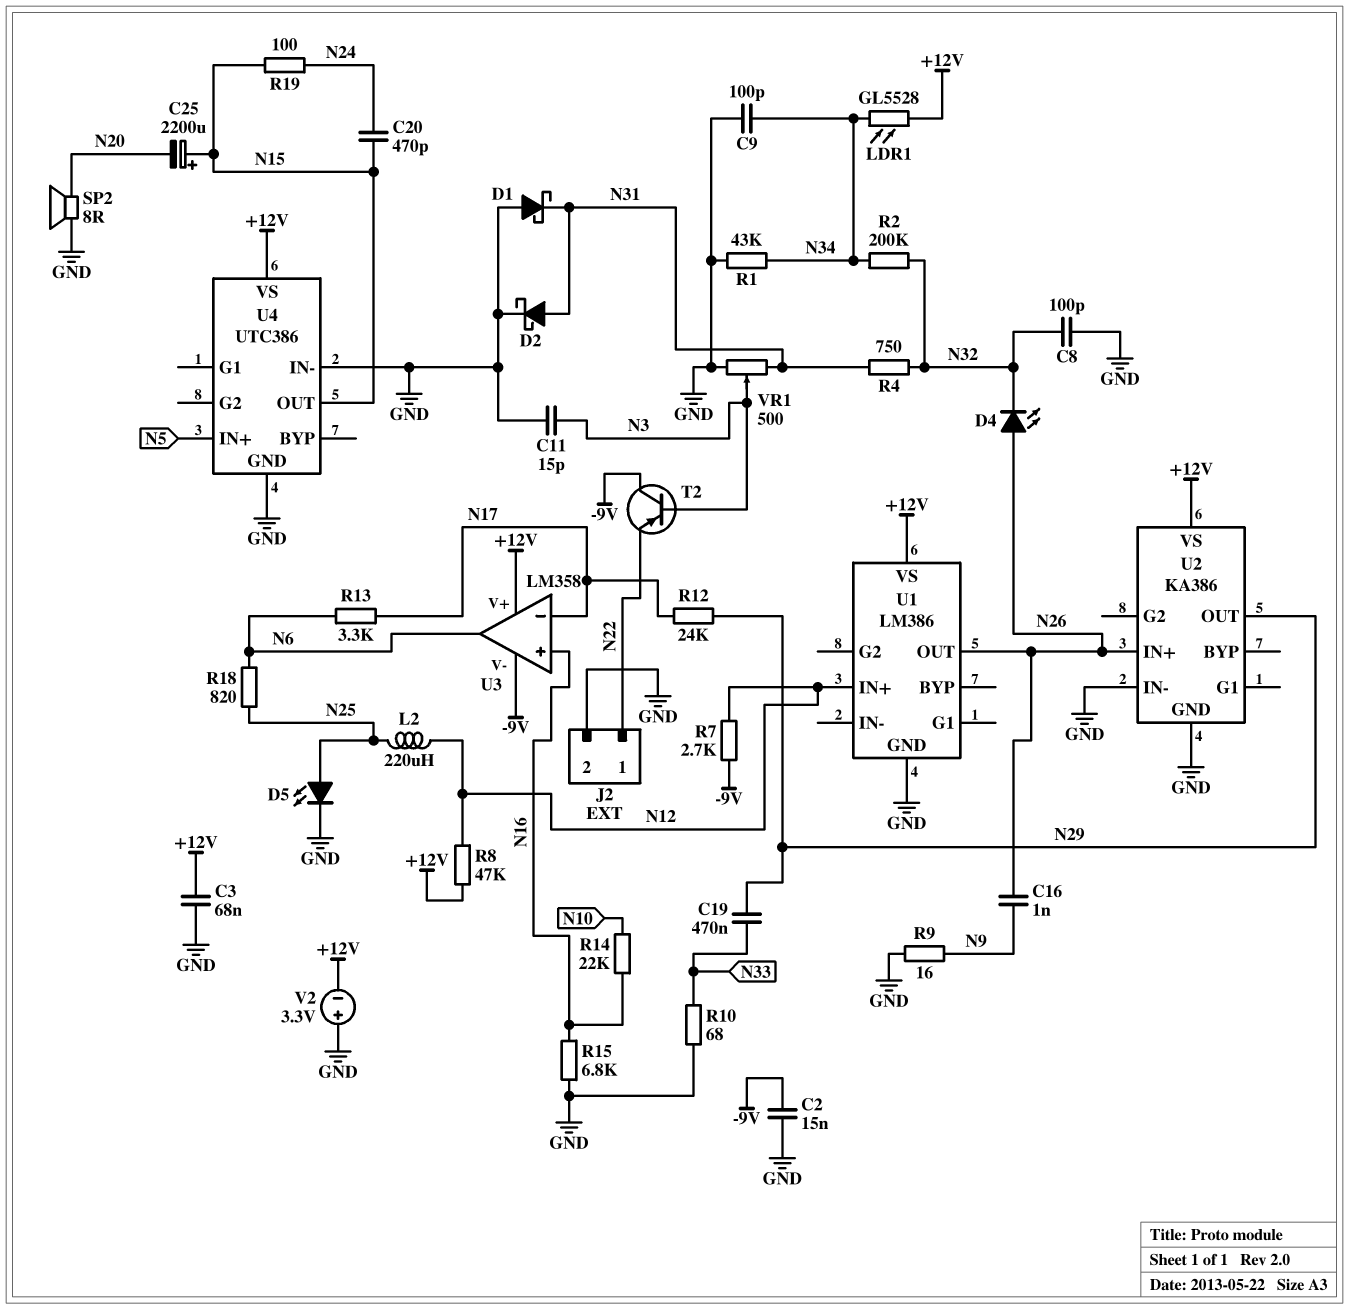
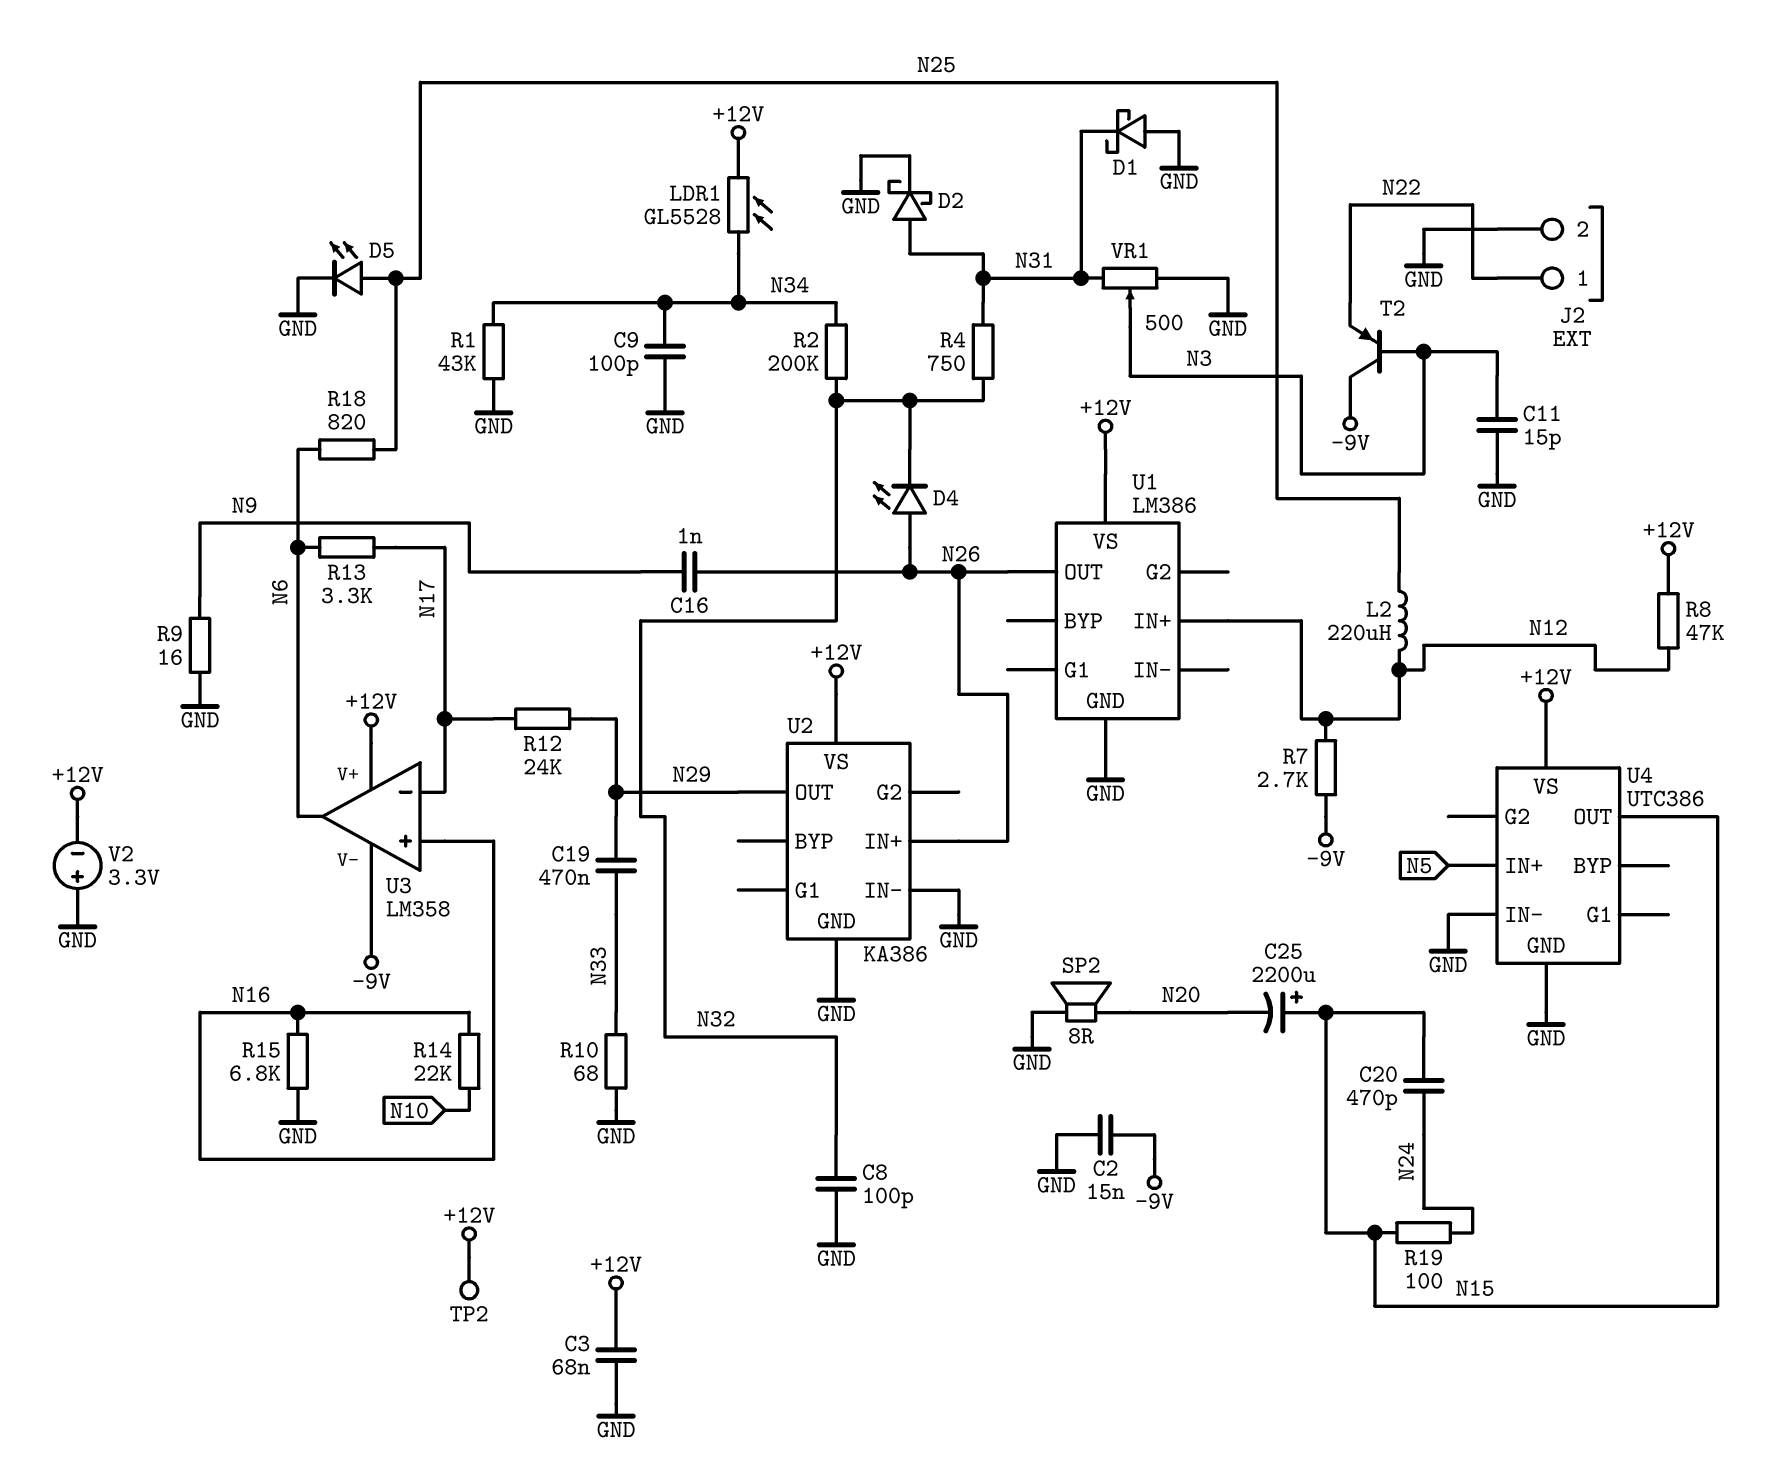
TP2: none -> test point (+12V)

